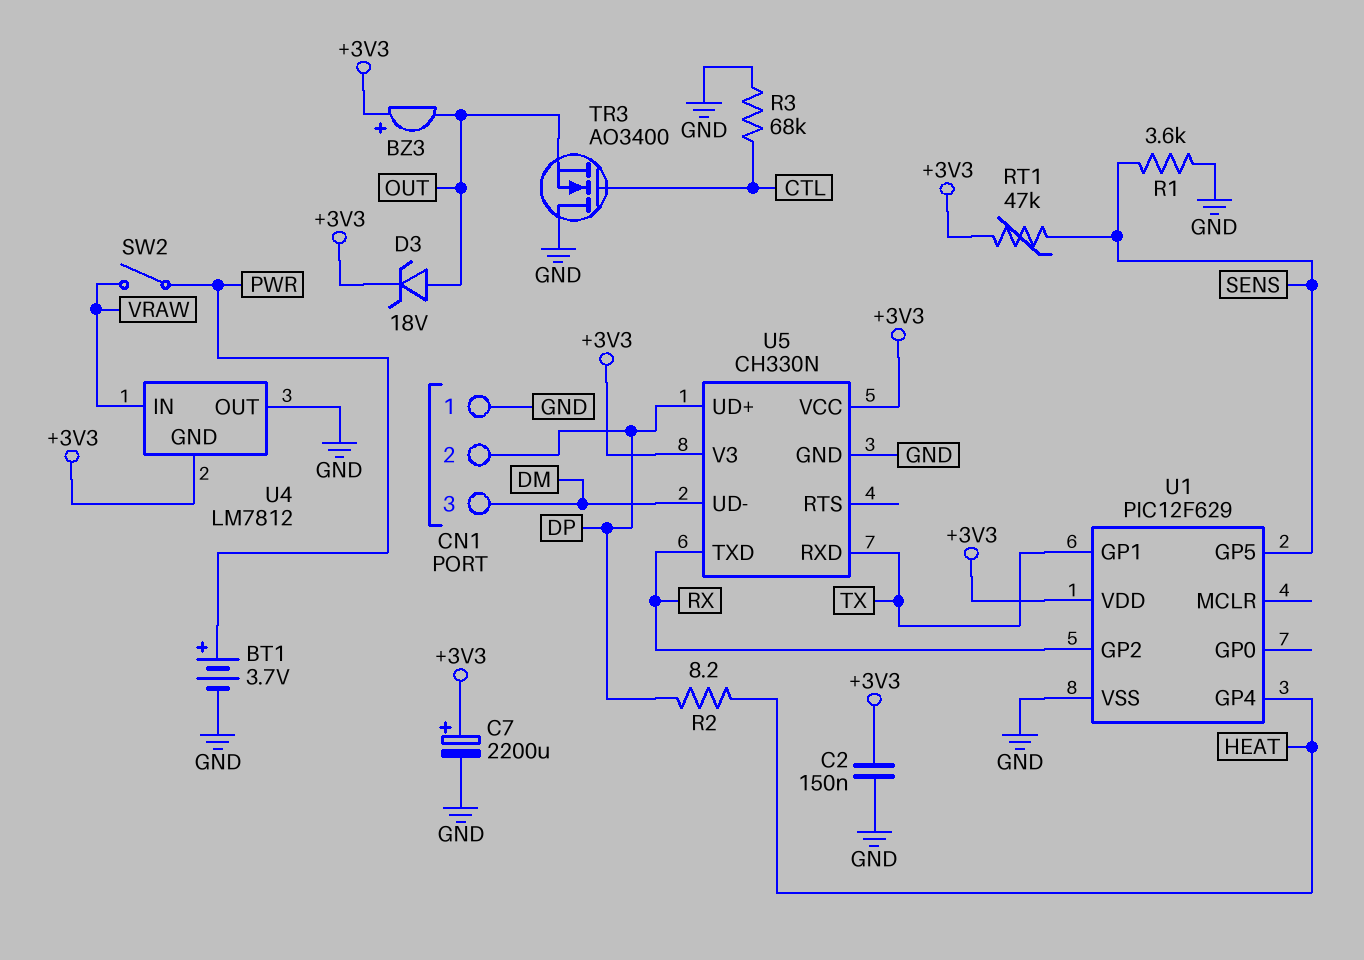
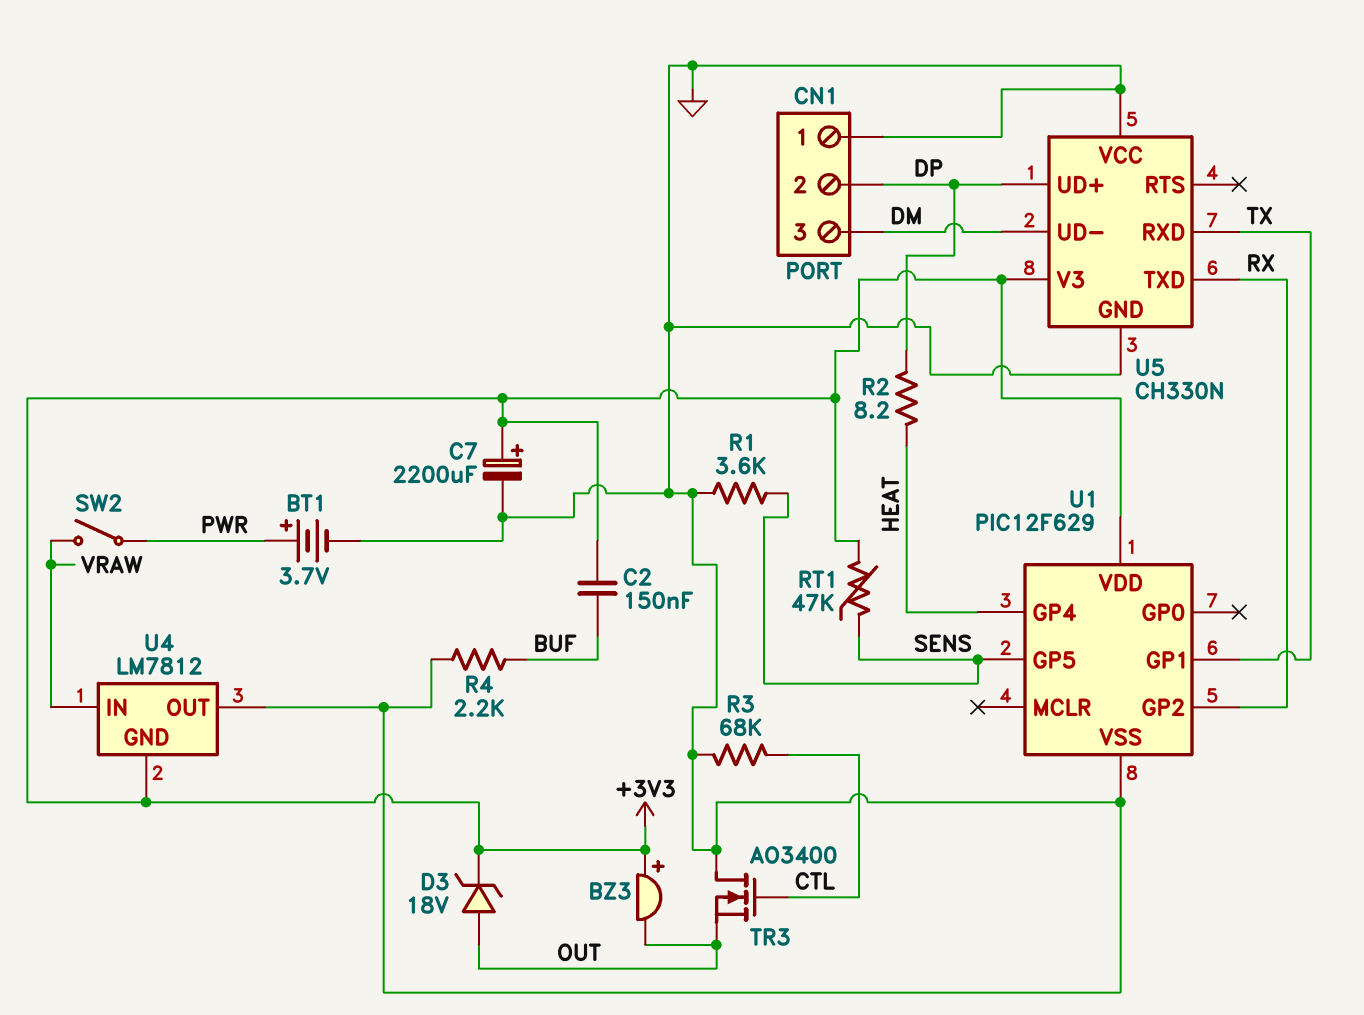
C2: 150nF (+3V3, GND) -> 150nF (+3V3, BUF)
R4: none -> 2.2k (BUF, GND)
U5 pin VCC: +3V3 -> GND

